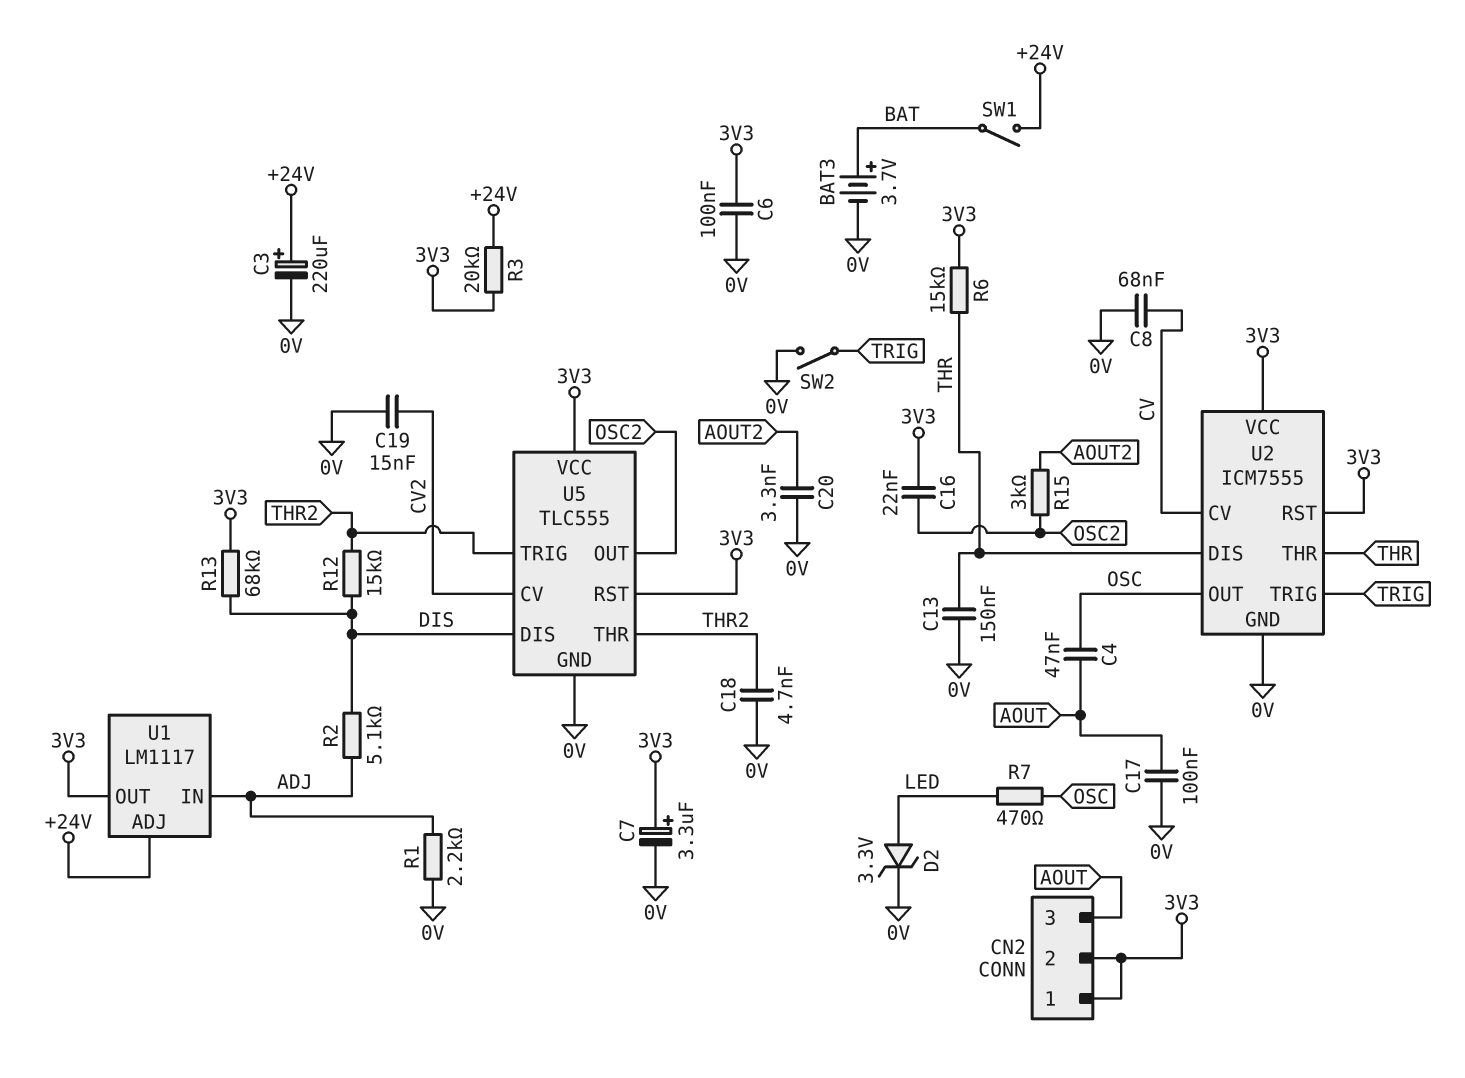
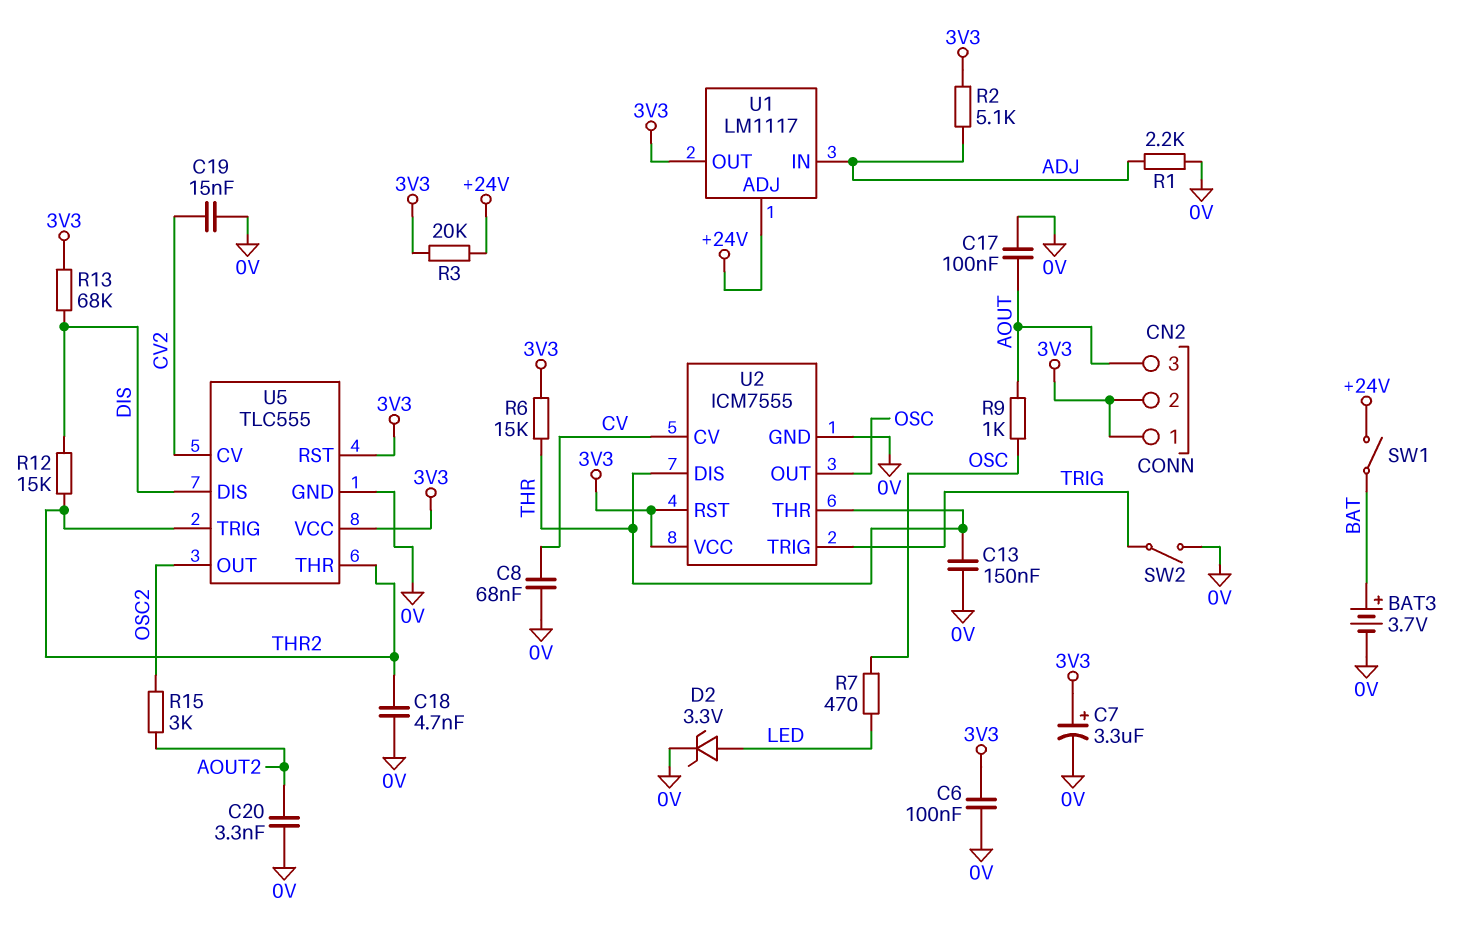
C3: 220uF (plus +24V, minus 0V) -> none
C4: 47nF (AOUT, OSC) -> none
C16: 22nF (3V3, OSC2) -> none
R2: 5.1k (ADJ, DIS) -> 5.1k (3V3, ADJ)
R9: none -> 1k (AOUT, OSC)

